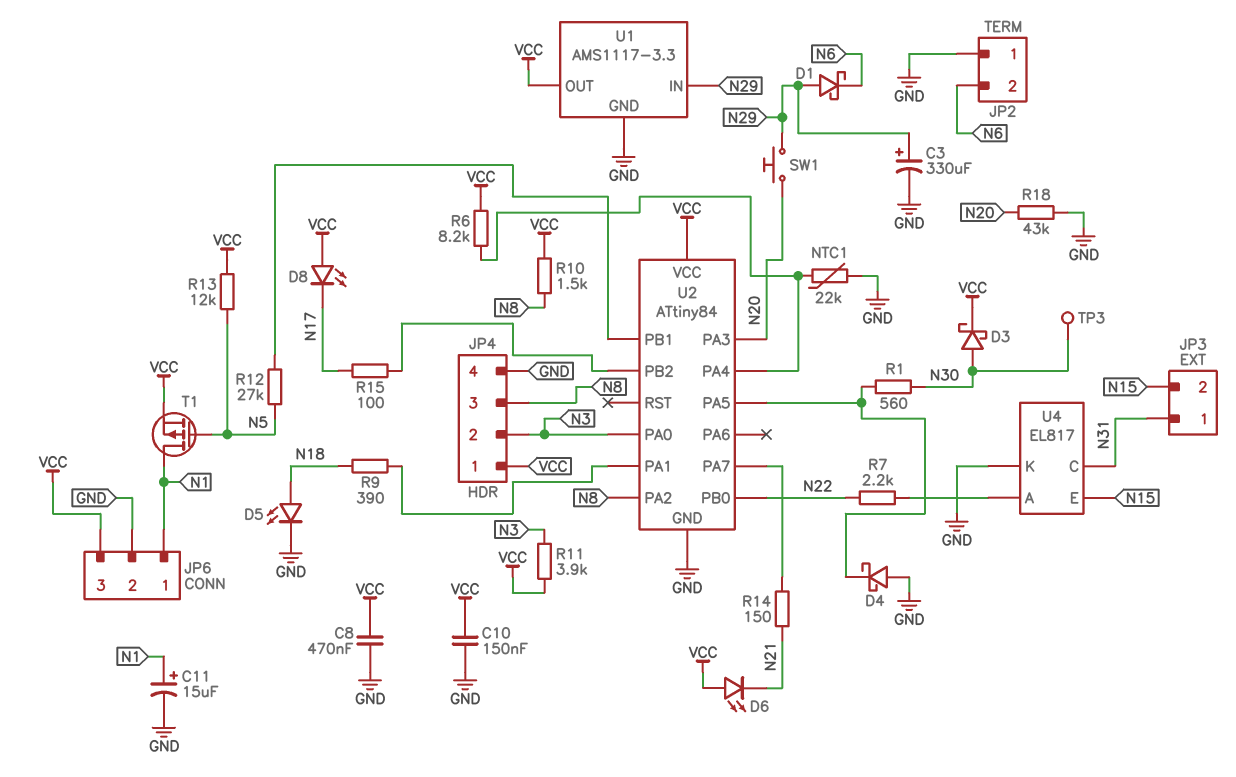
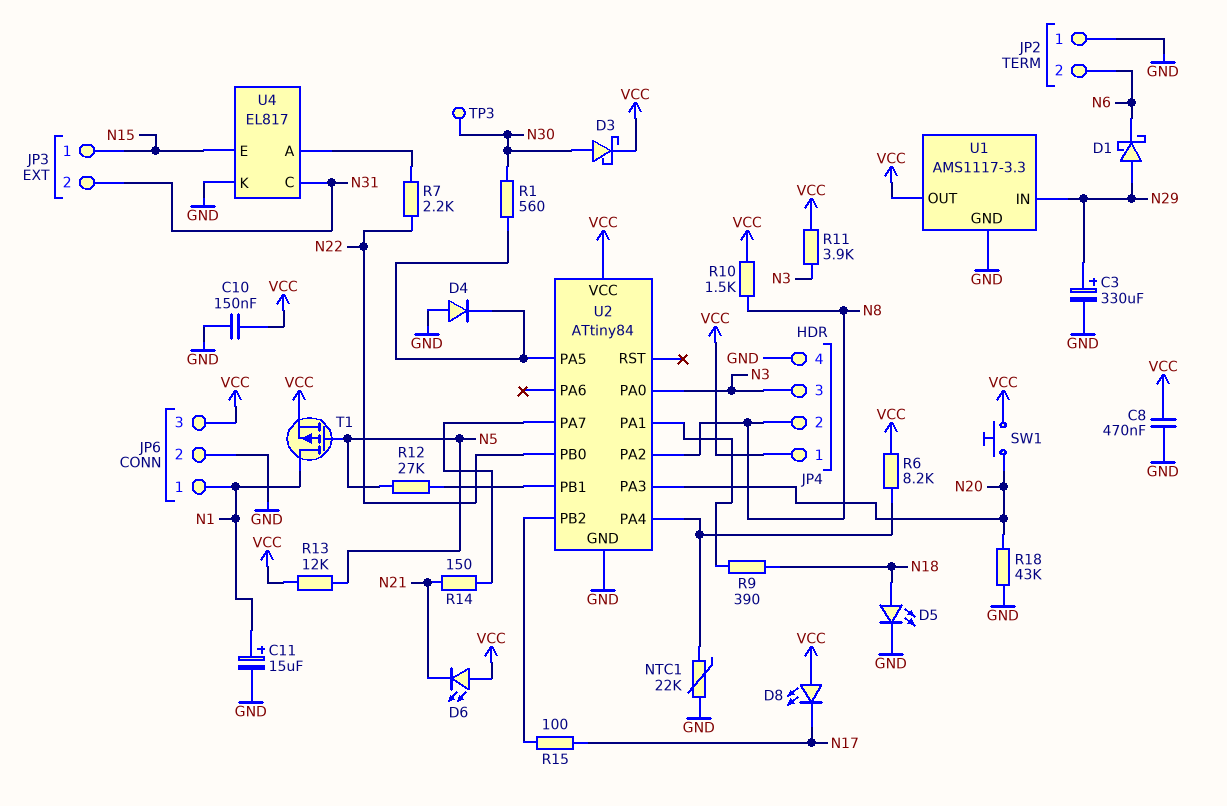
D4: schottky (A GND, K U2/PA5) -> diode (A GND, K U2/PA5)
JP3 pin 1: N31 -> N15
JP3 pin 2: N15 -> N31
JP4 pin 2: N3 -> N8
JP4 pin 3: N8 -> N3
SW1: button (N20, N29) -> button (N20, VCC)

